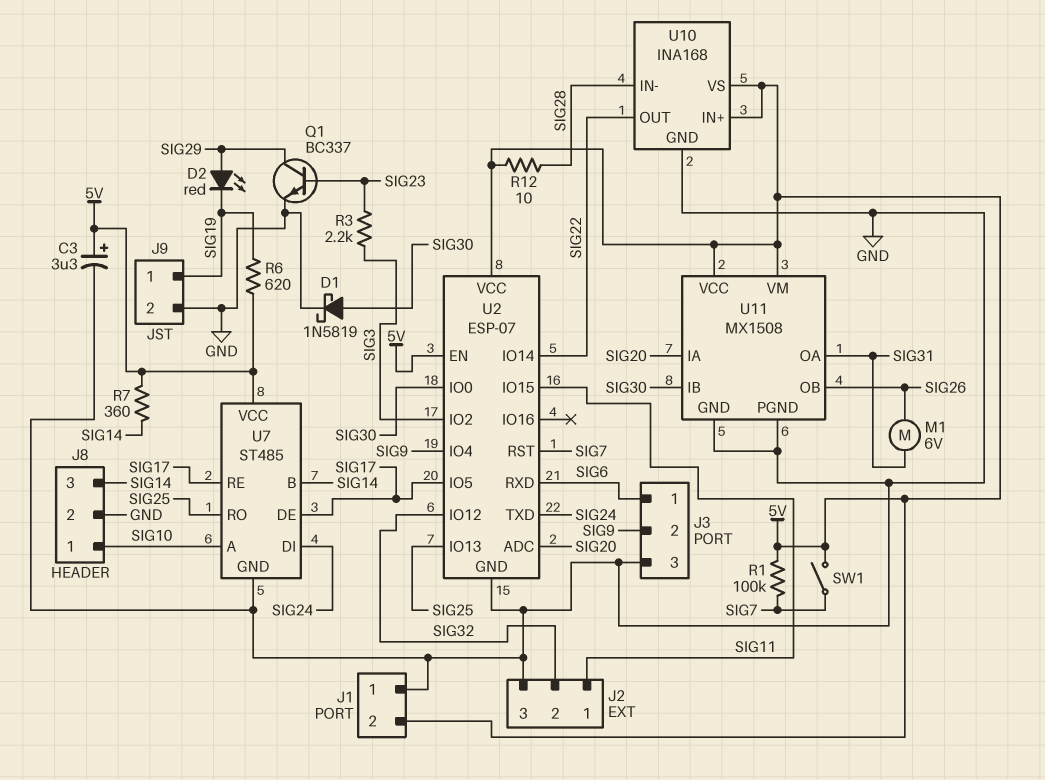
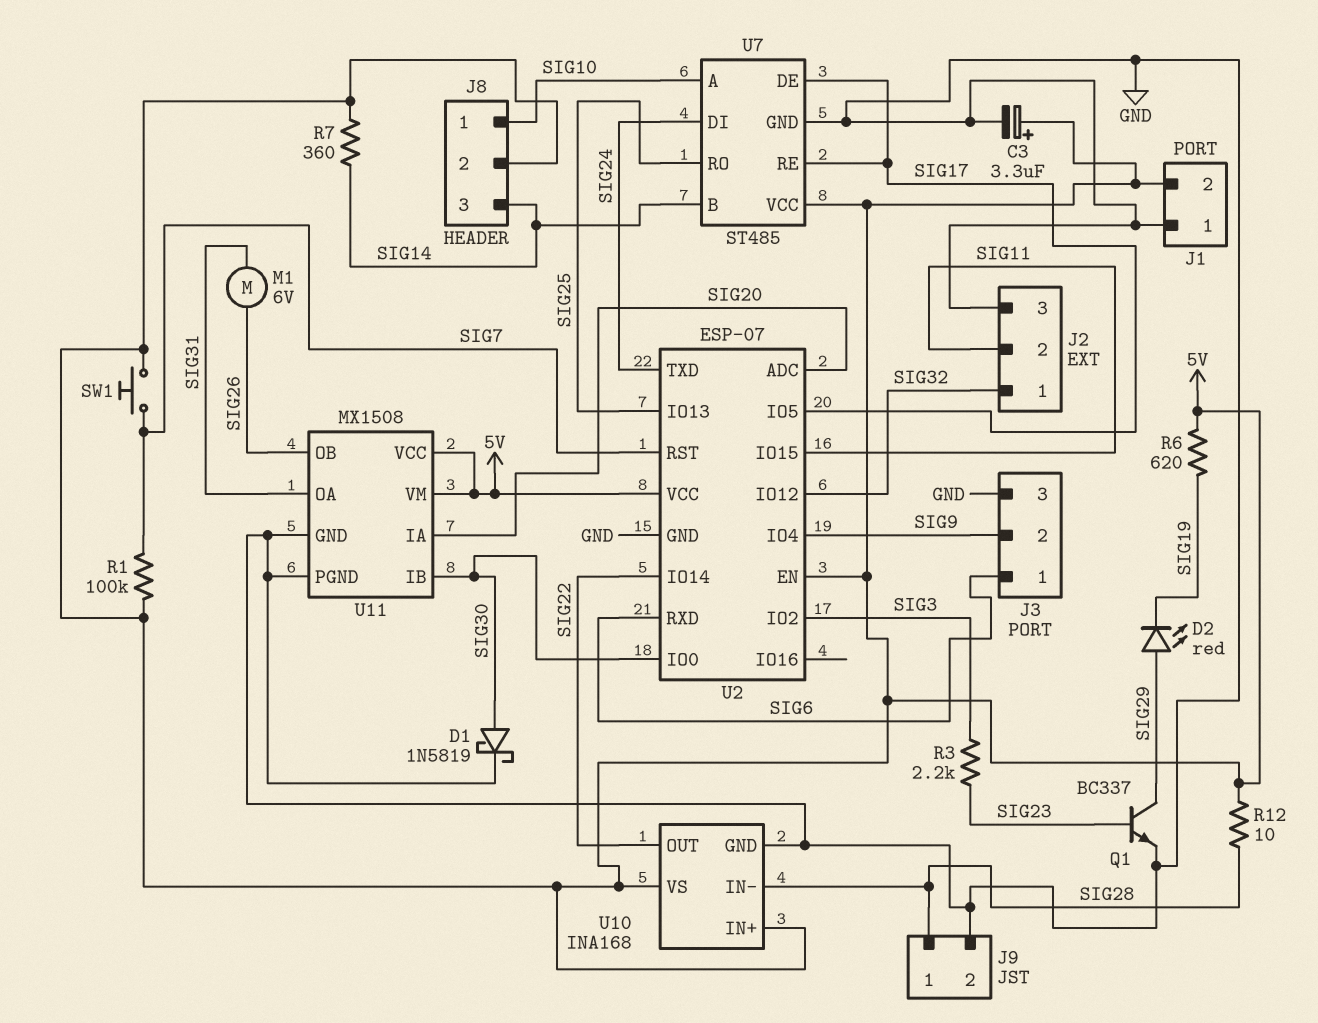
J2 pin 1: SIG11 -> SIG32
J2 pin 2: SIG32 -> SIG11
J8 pin 2: GND -> 5V
J9 pin 1: SIG19 -> SIG28
SW1: switch (5V, SIG7) -> button (5V, SIG7)

